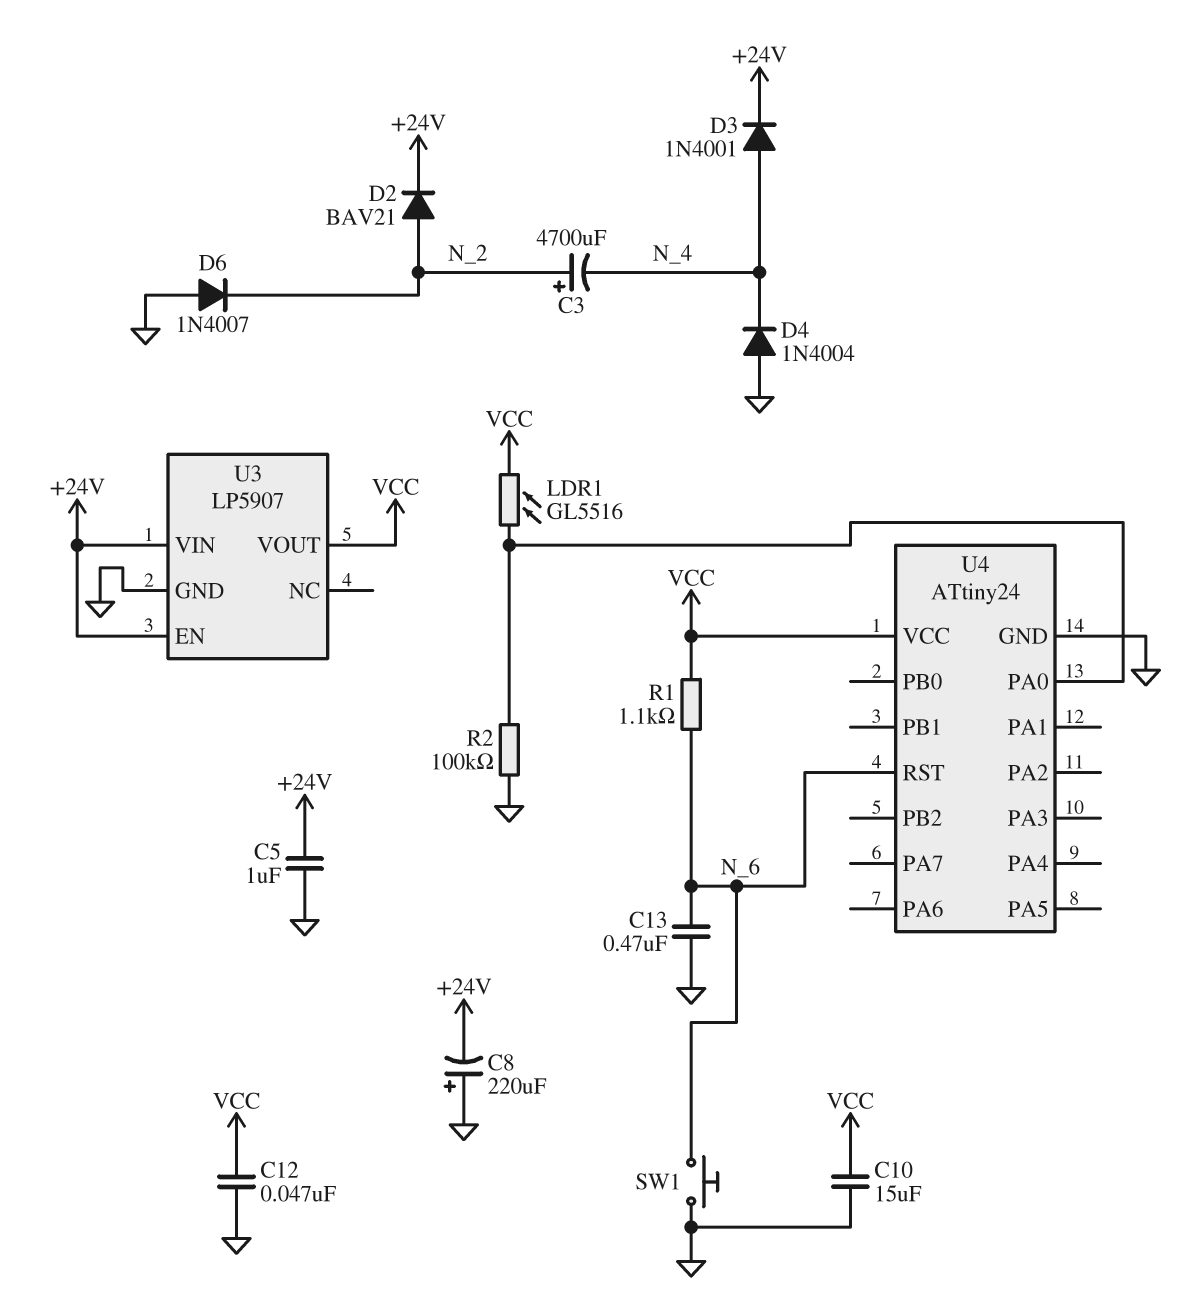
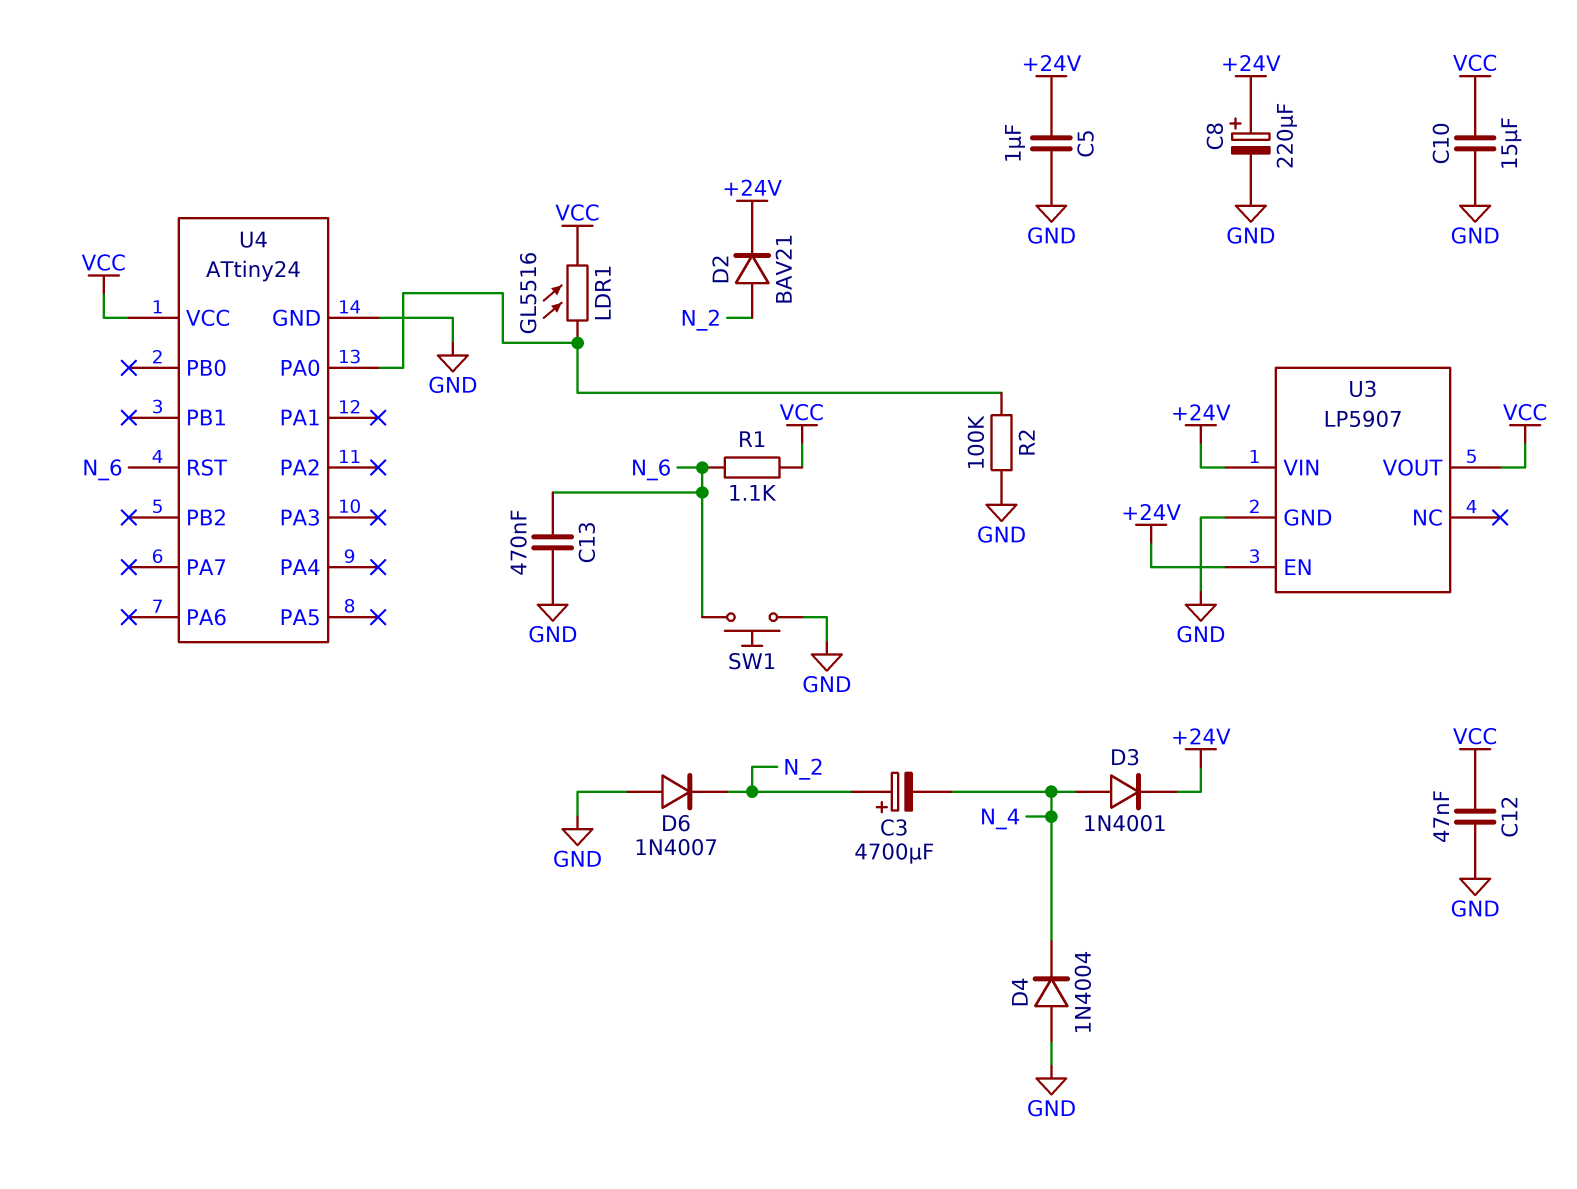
C8: 220uF (plus GND, minus +24V) -> 220uF (plus +24V, minus GND)

